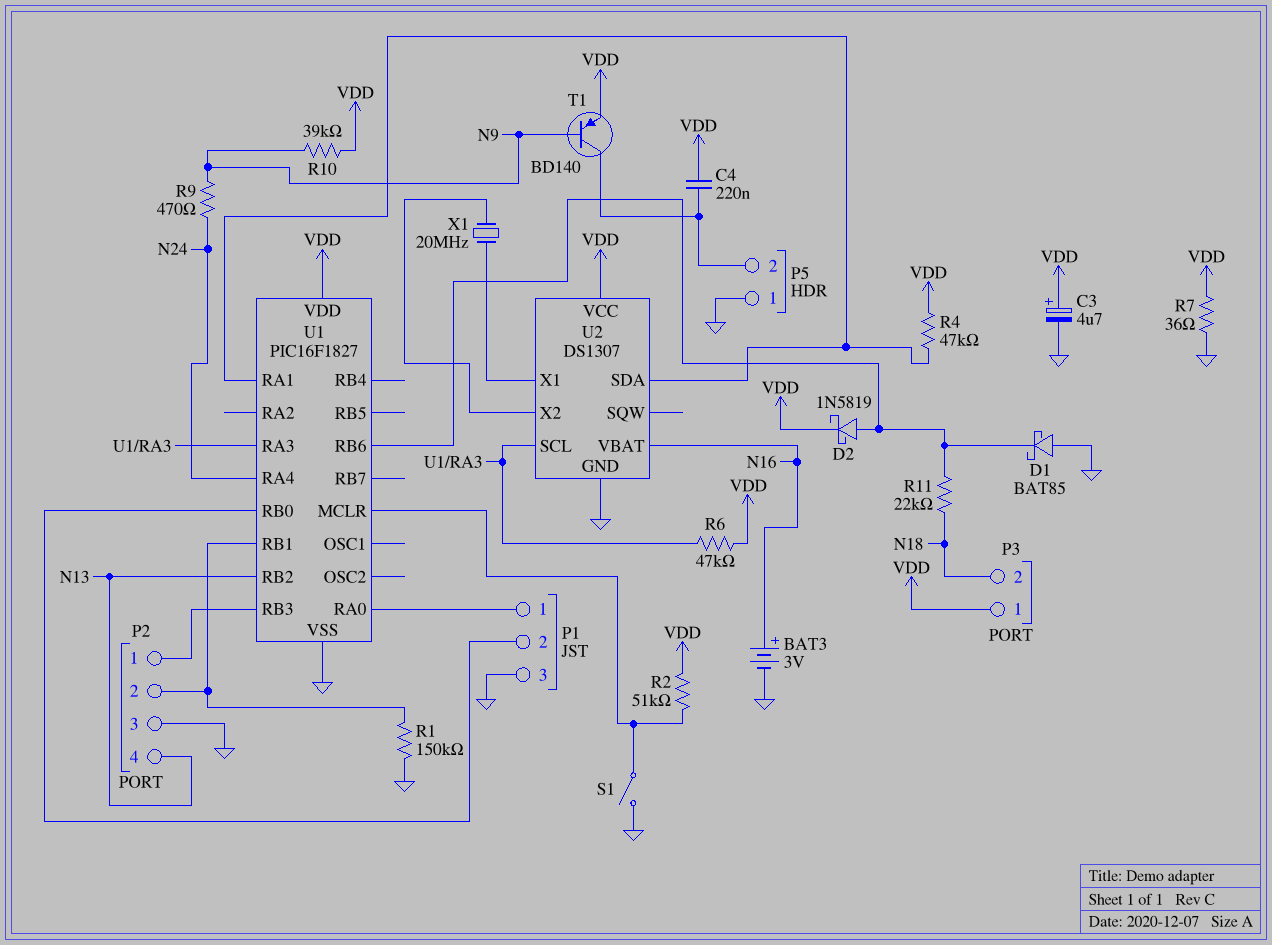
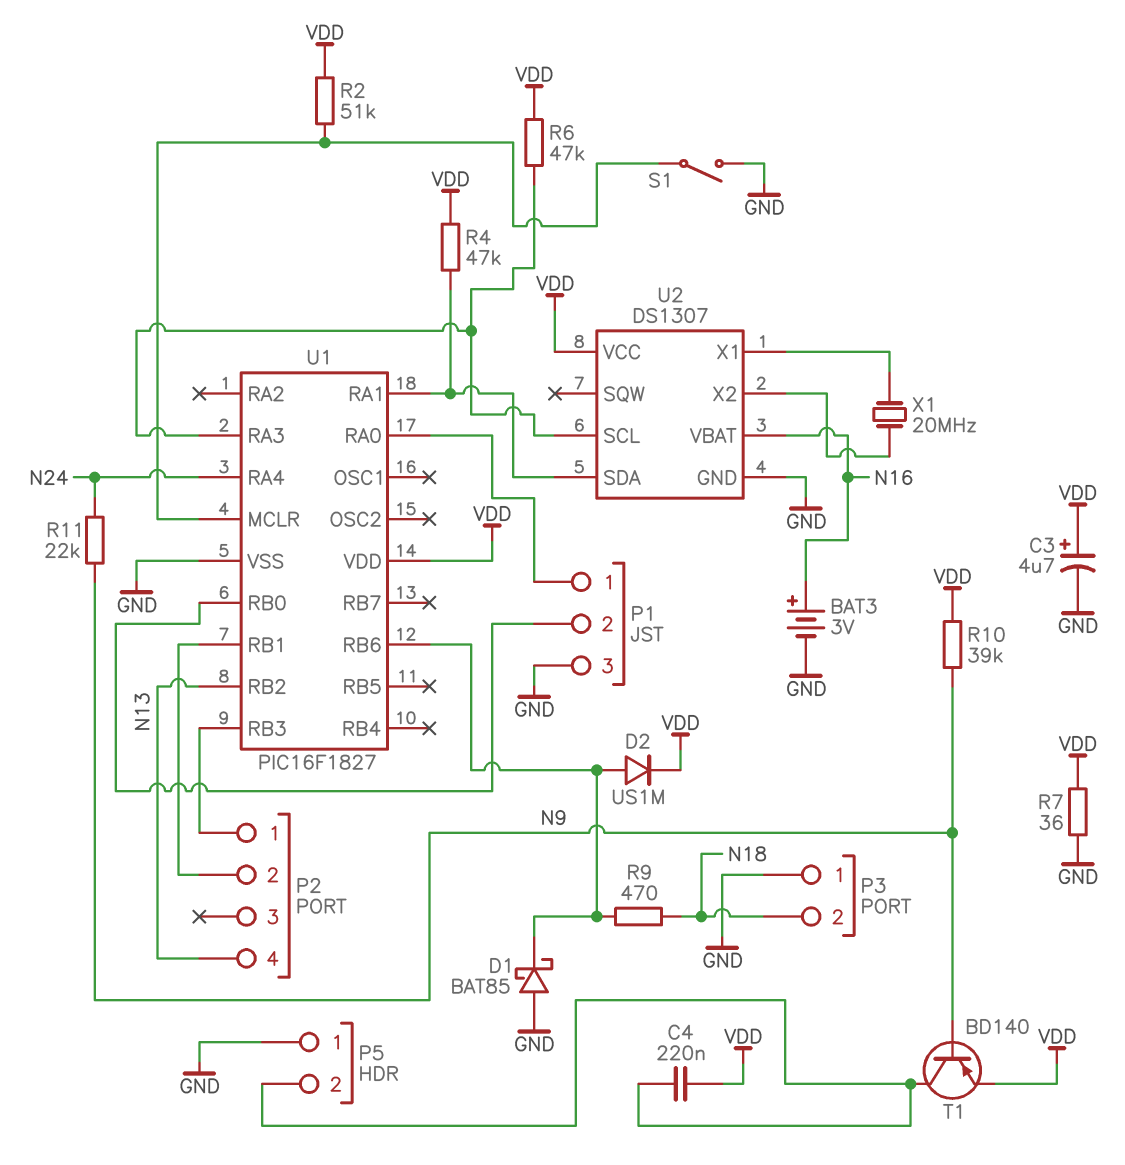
D2: schottky 1N5819 (A U1/RB6, K VDD) -> diode US1M (A U1/RB6, K VDD)
P2 pin 3: GND -> none
P3 pin 1: VDD -> GND
R1: 150k (GND, P2/2) -> none
R9: 470 (N9, N24) -> 470 (N18, U1/RB6)
R11: 22k (N18, U1/RB6) -> 22k (N9, N24)

